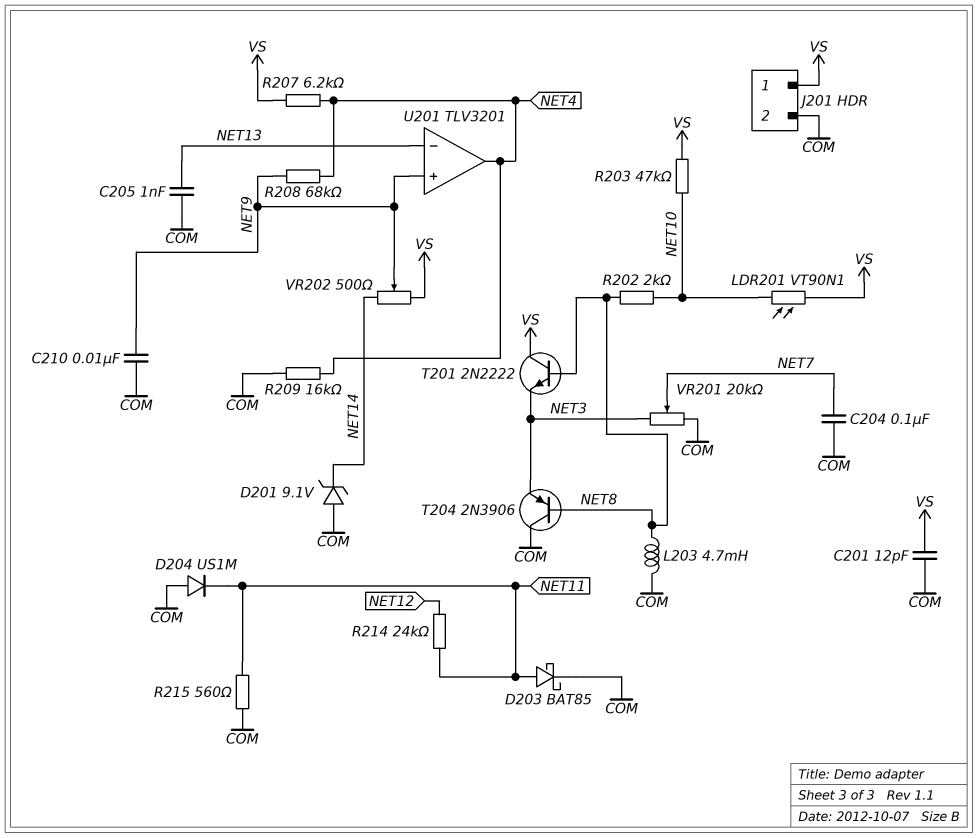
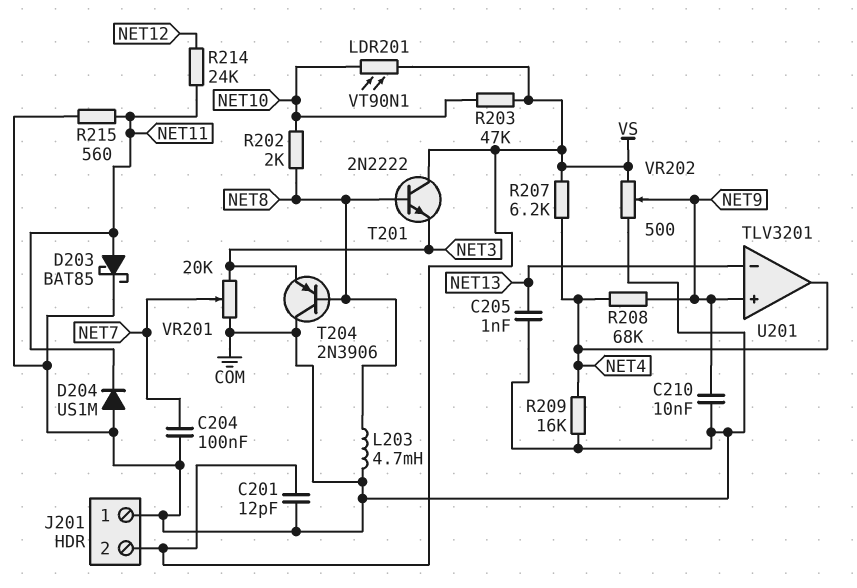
D201: zener 9.1V (A COM, K NET14) -> none
J201 pin 1: VS -> COM
J201 pin 2: COM -> VS
VR202: 500 (NET14, VS, wiper NET9) -> 500 (COM, VS, wiper NET9)

